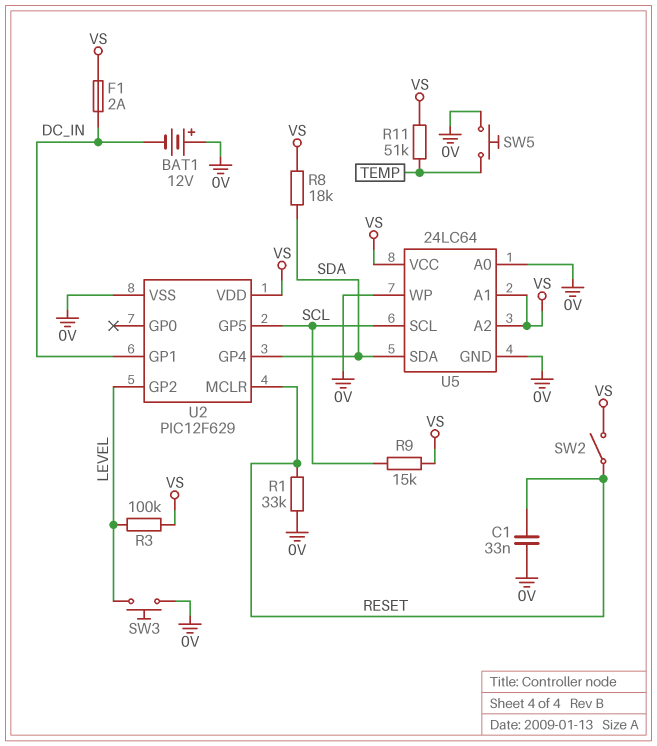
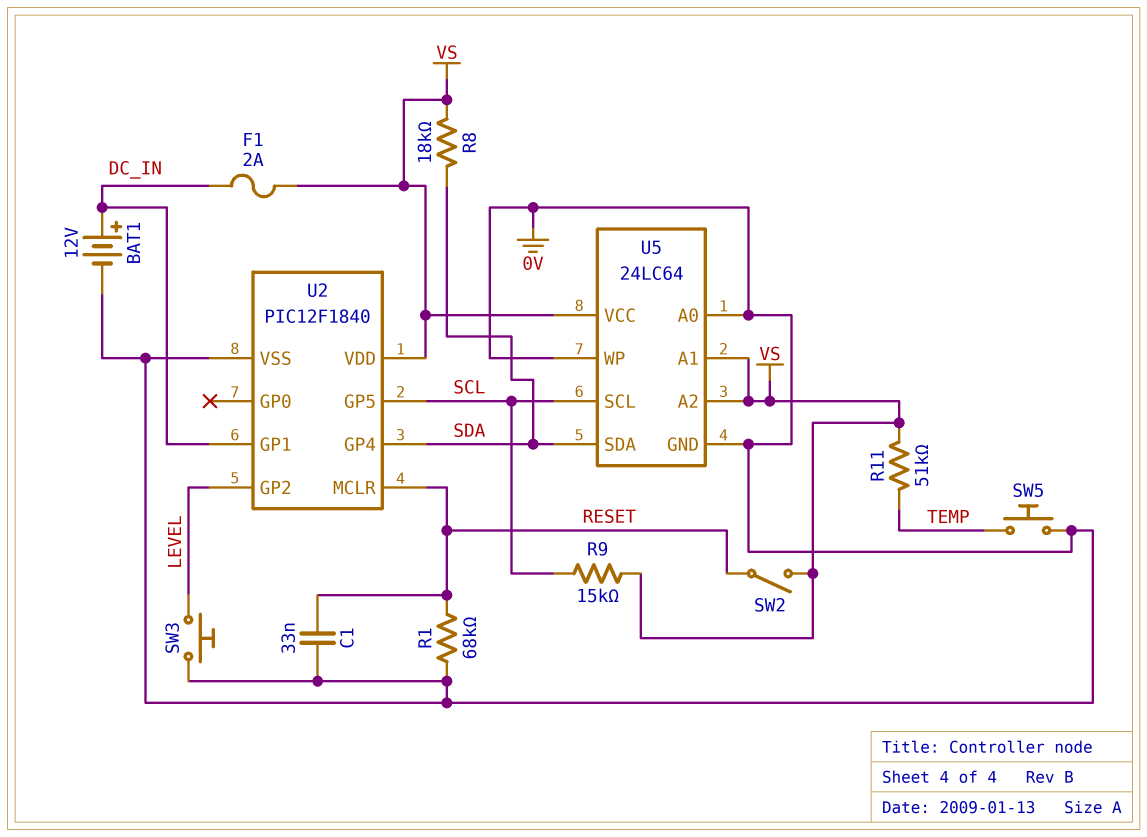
BAT1: 12V (plus 0V, minus DC_IN) -> 12V (plus DC_IN, minus 0V)
R1: 33k (0V, RESET) -> 68k (0V, RESET)
R3: 100k (LEVEL, VS) -> none
U2: PIC12F629 -> PIC12F1840

